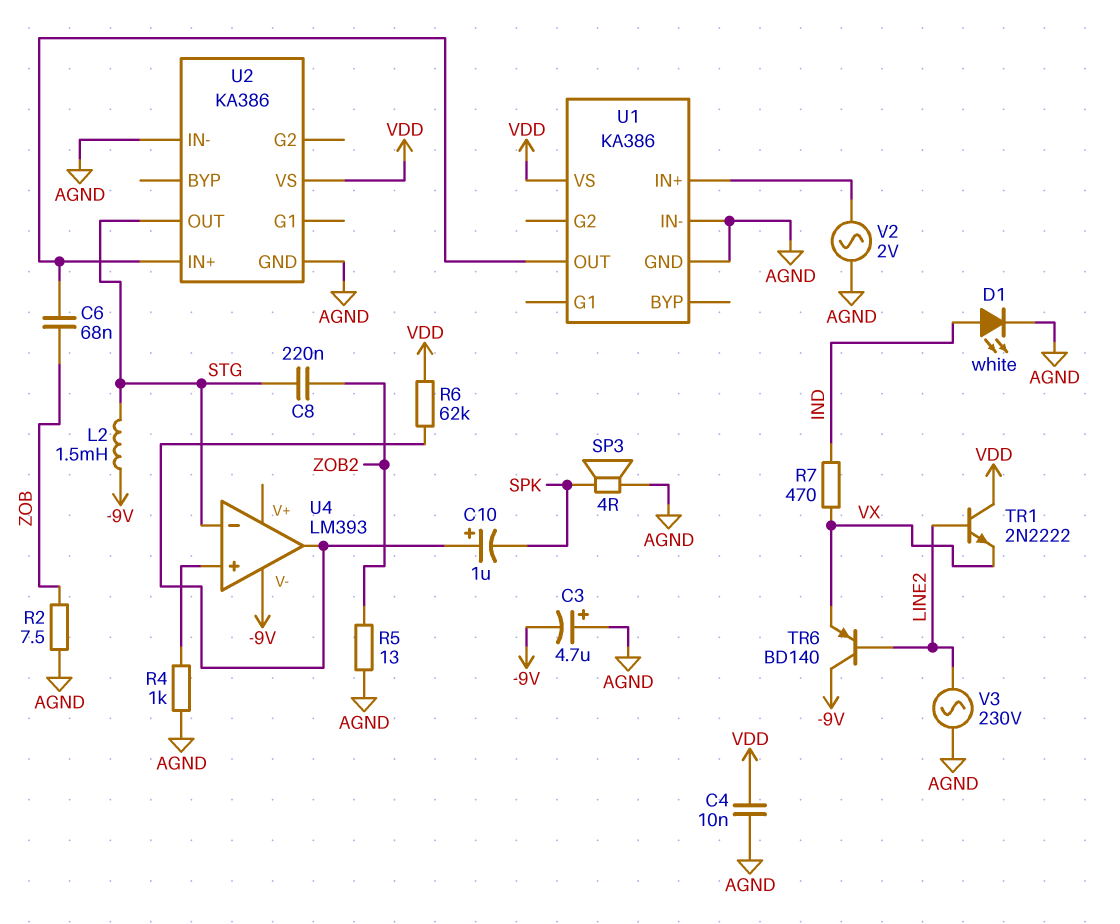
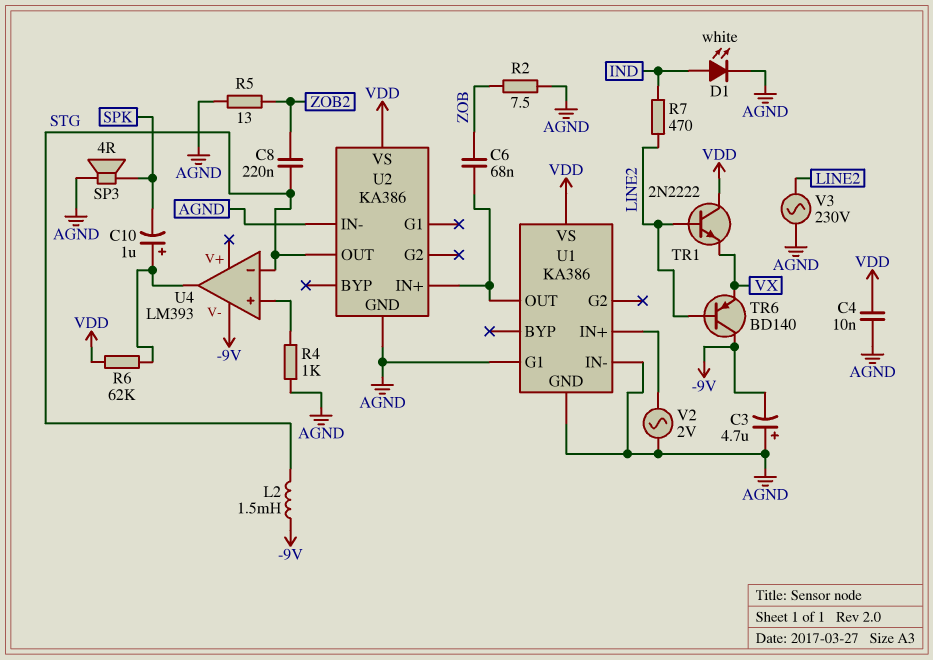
R7: 470 (IND, VX) -> 470 (IND, LINE2)
U1 pin G1: none -> AGND

